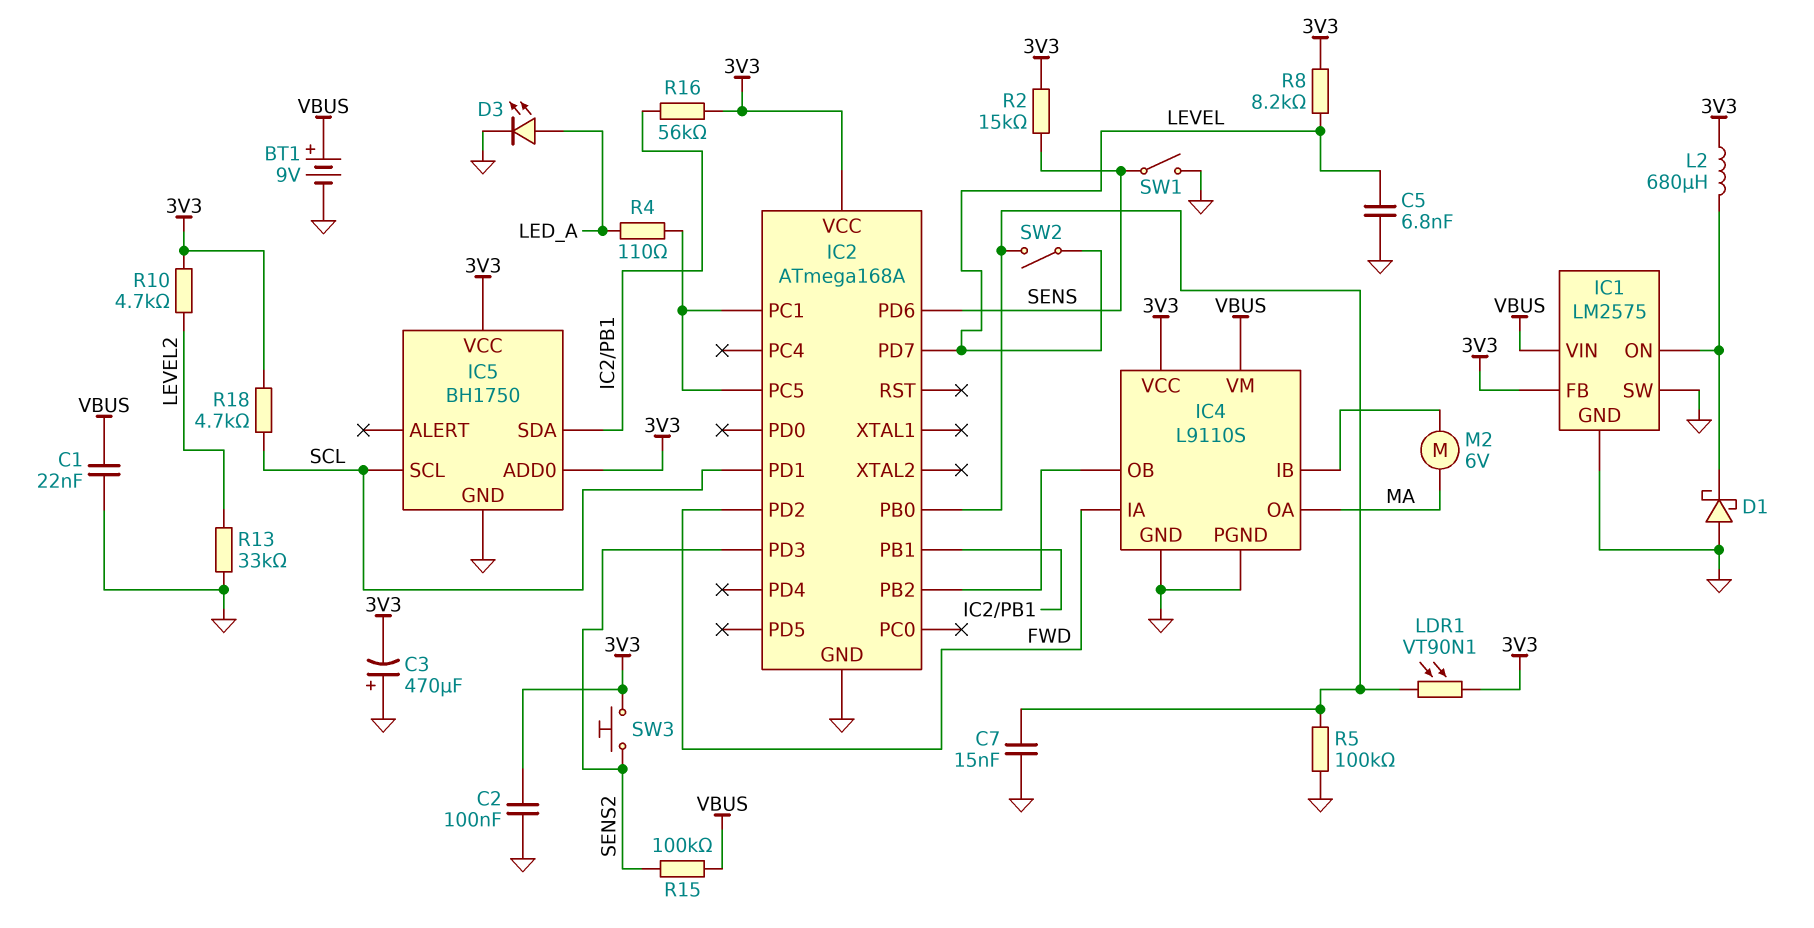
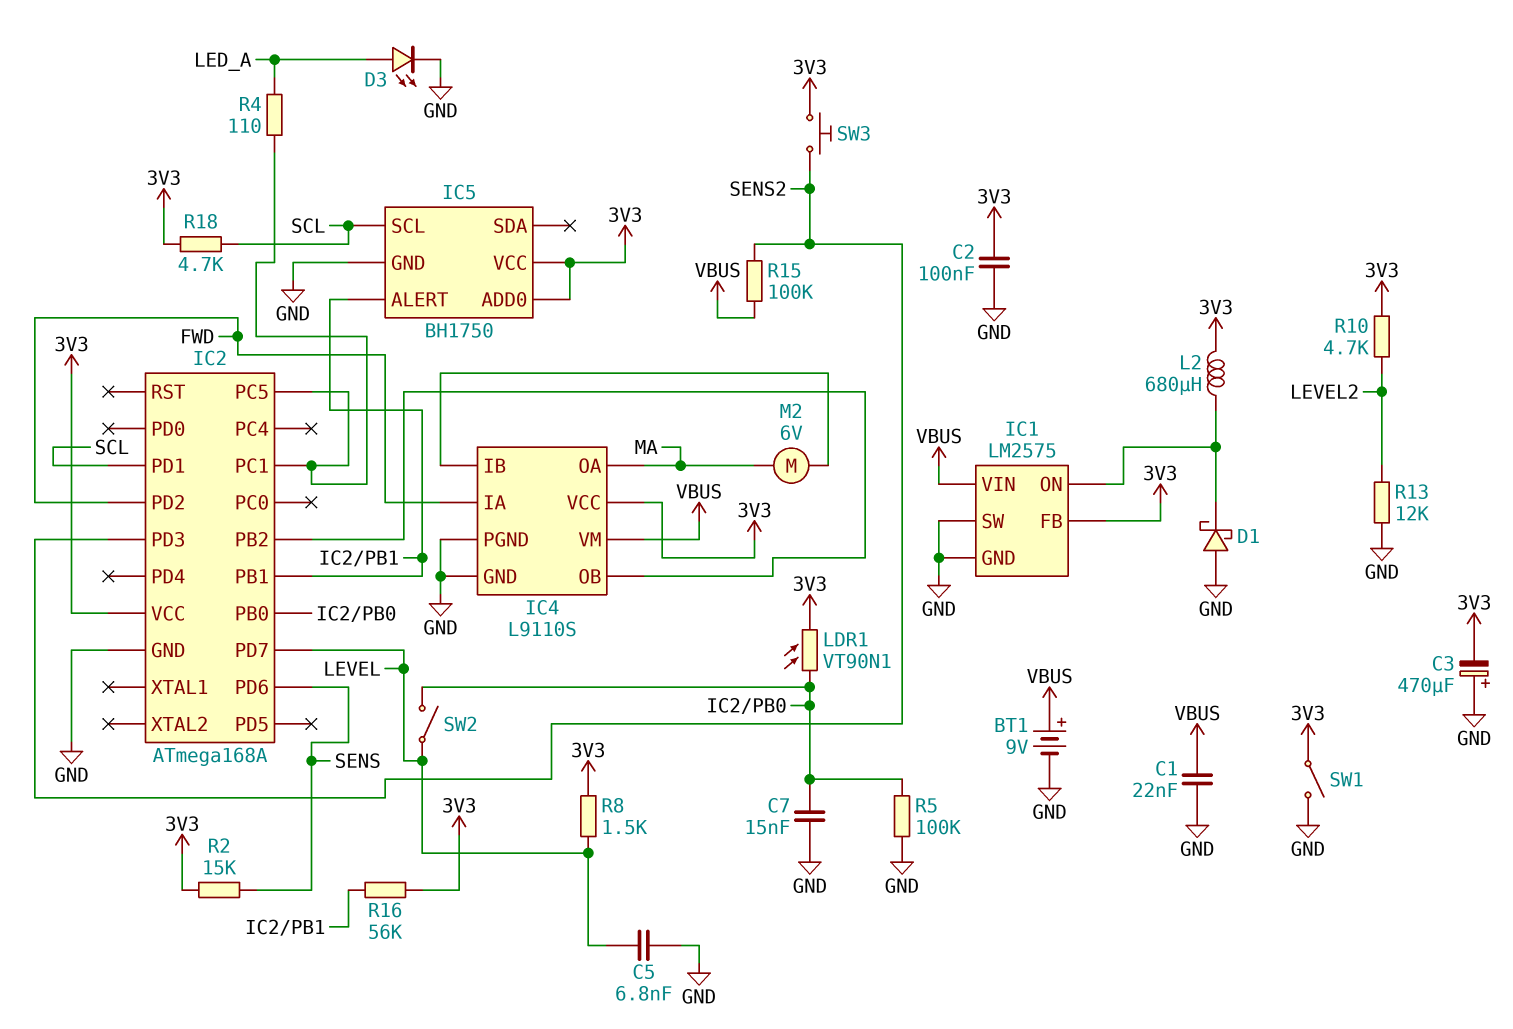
IC5 pin ALERT: none -> IC2/PB1
IC5 pin SDA: IC2/PB1 -> none
R8: 8.2k (3V3, LEVEL) -> 1.5k (3V3, LEVEL)
R13: 33k (GND, LEVEL2) -> 12k (GND, LEVEL2)
SW1: switch (GND, SENS) -> switch (3V3, GND)

